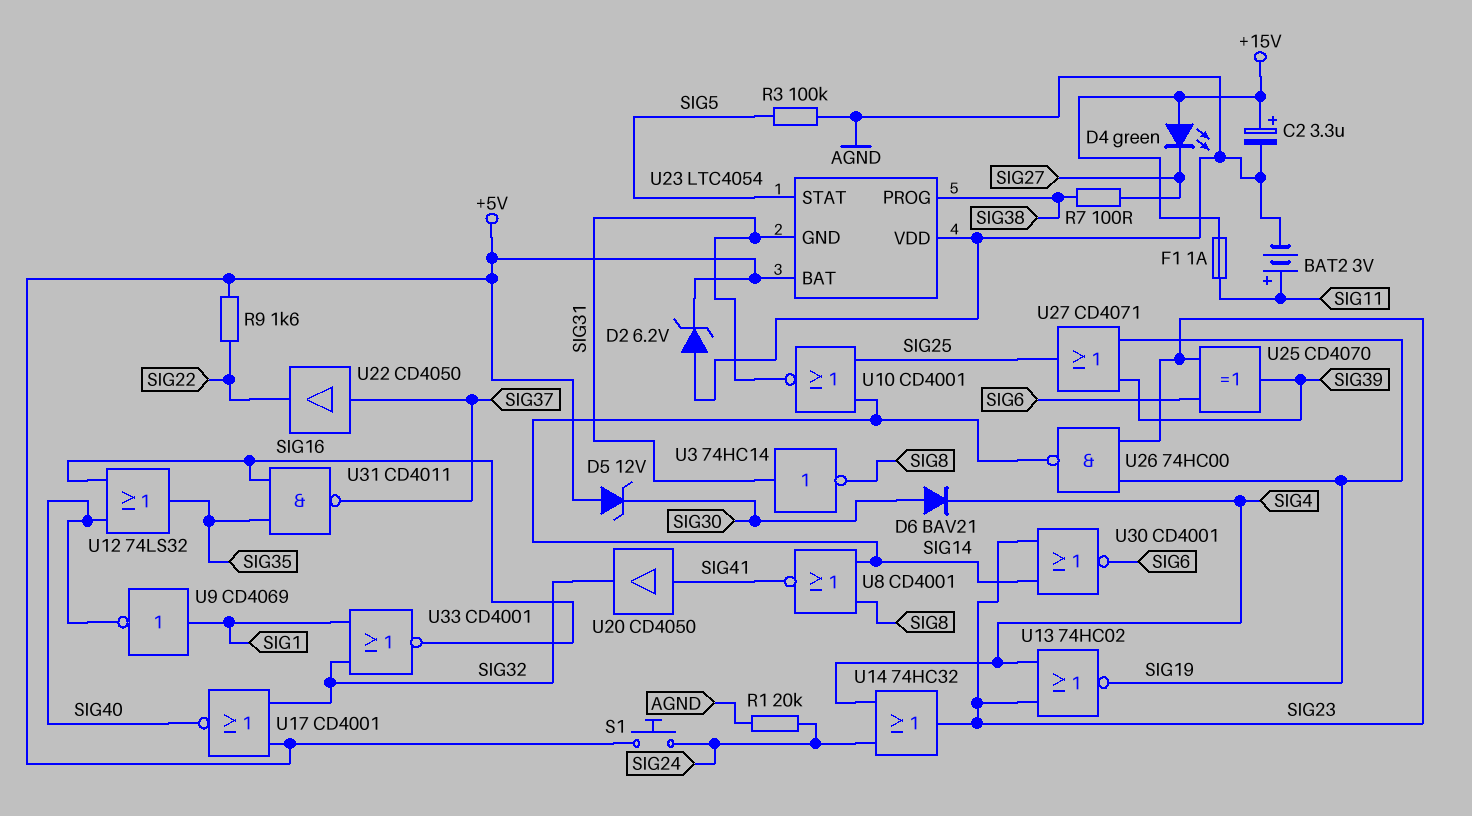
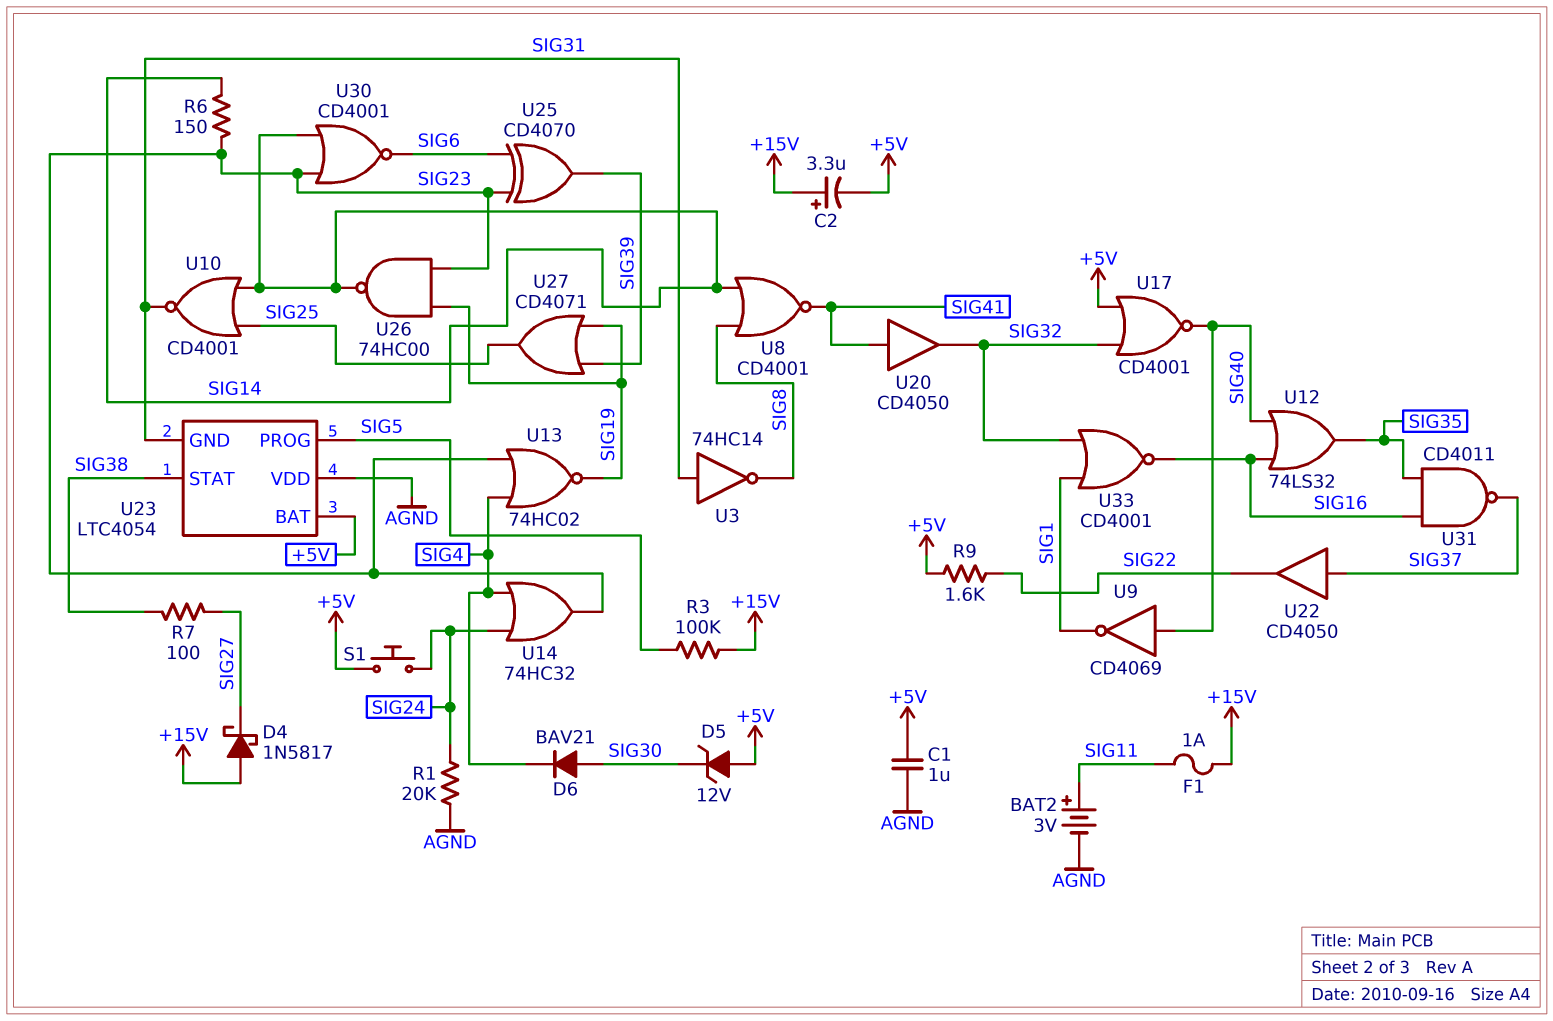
C1: none -> 1uF (+5V, AGND)
C2: 3.3uF (plus +15V, minus AGND) -> 3.3uF (plus +15V, minus +5V)
D2: zener 6.2V (A AGND, K +5V) -> none
D4: LED green (A +15V, K SIG27) -> schottky 1N5817 (A +15V, K SIG27)
R3: 100k (AGND, SIG5) -> 100k (+15V, SIG5)
R6: none -> 150 (SIG14, SIG23)
U9: NOT CD4069 (in SIG1, out SIG40) -> NOT CD4069 (in SIG40, out SIG1)
U23 pin PROG: SIG38 -> SIG5
U23 pin STAT: SIG5 -> SIG38

